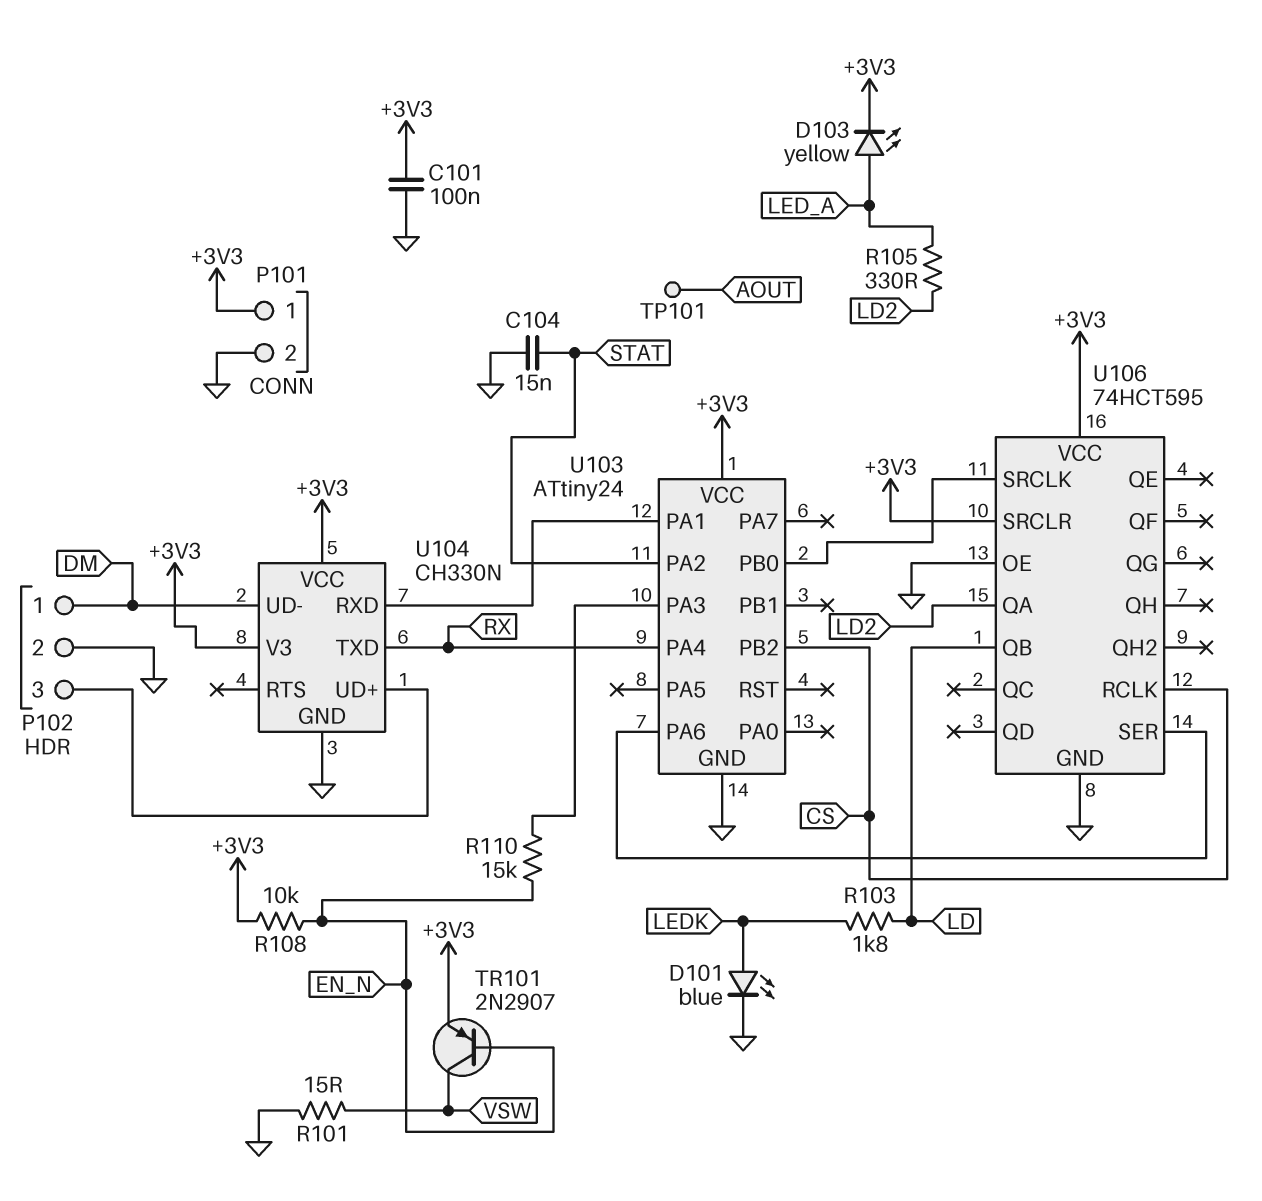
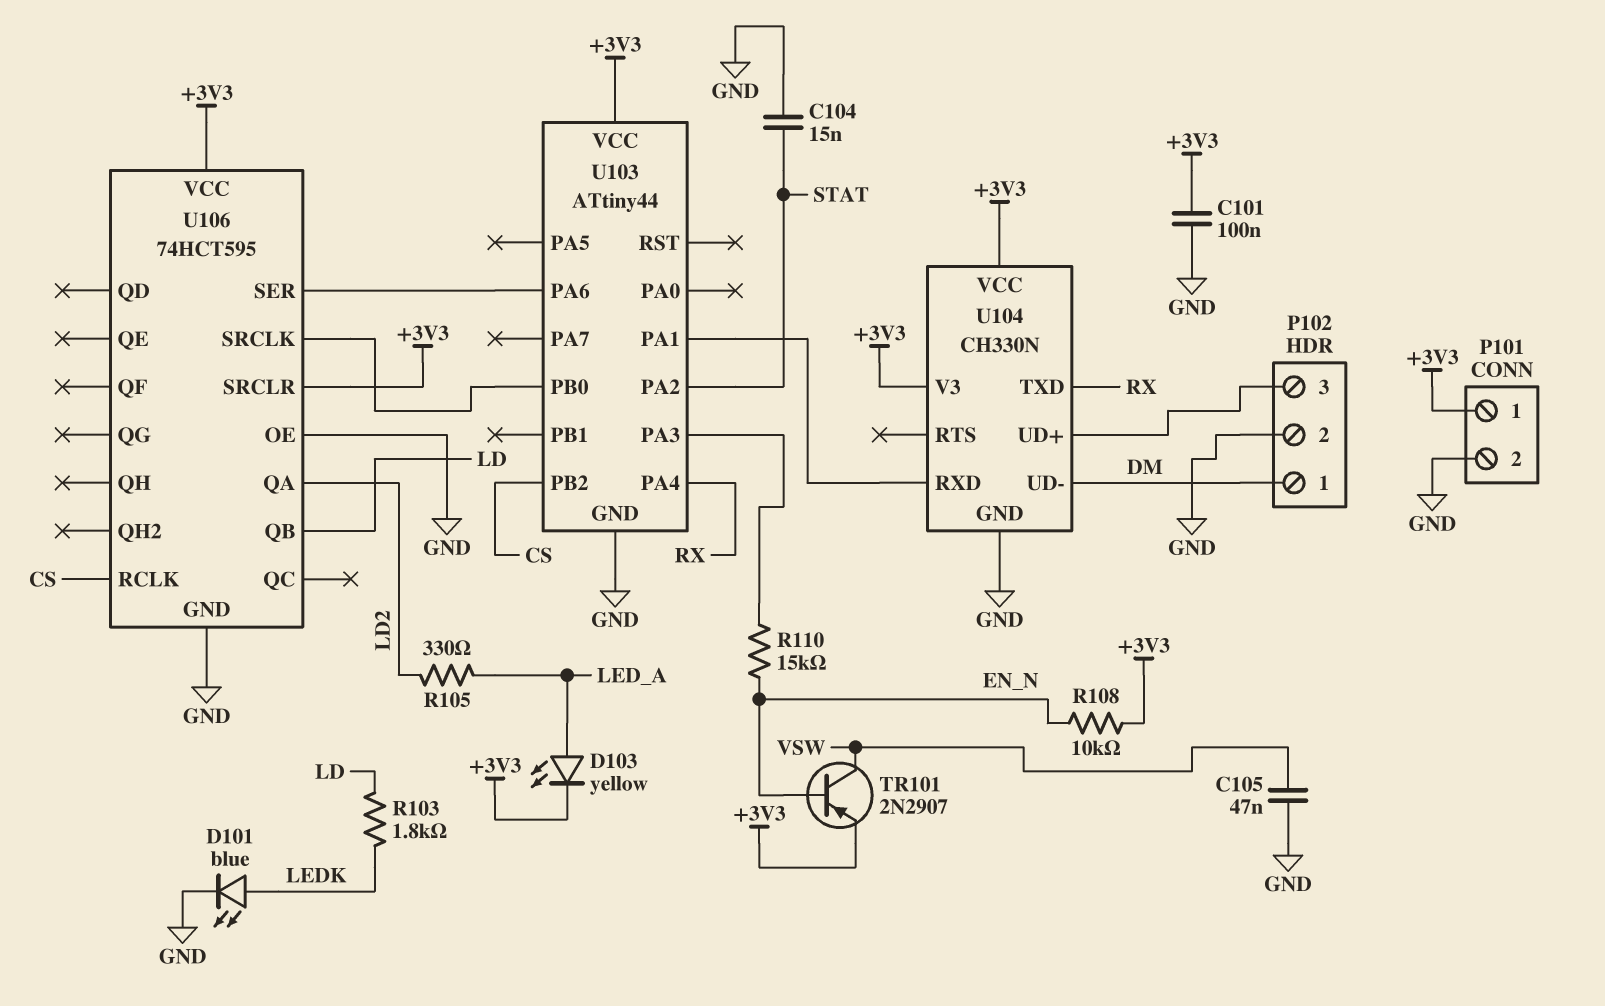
C105: none -> 47nF (GND, VSW)
R101: 15 (GND, VSW) -> none
TP101: test point (AOUT) -> none
U103: ATtiny24 -> ATtiny44

